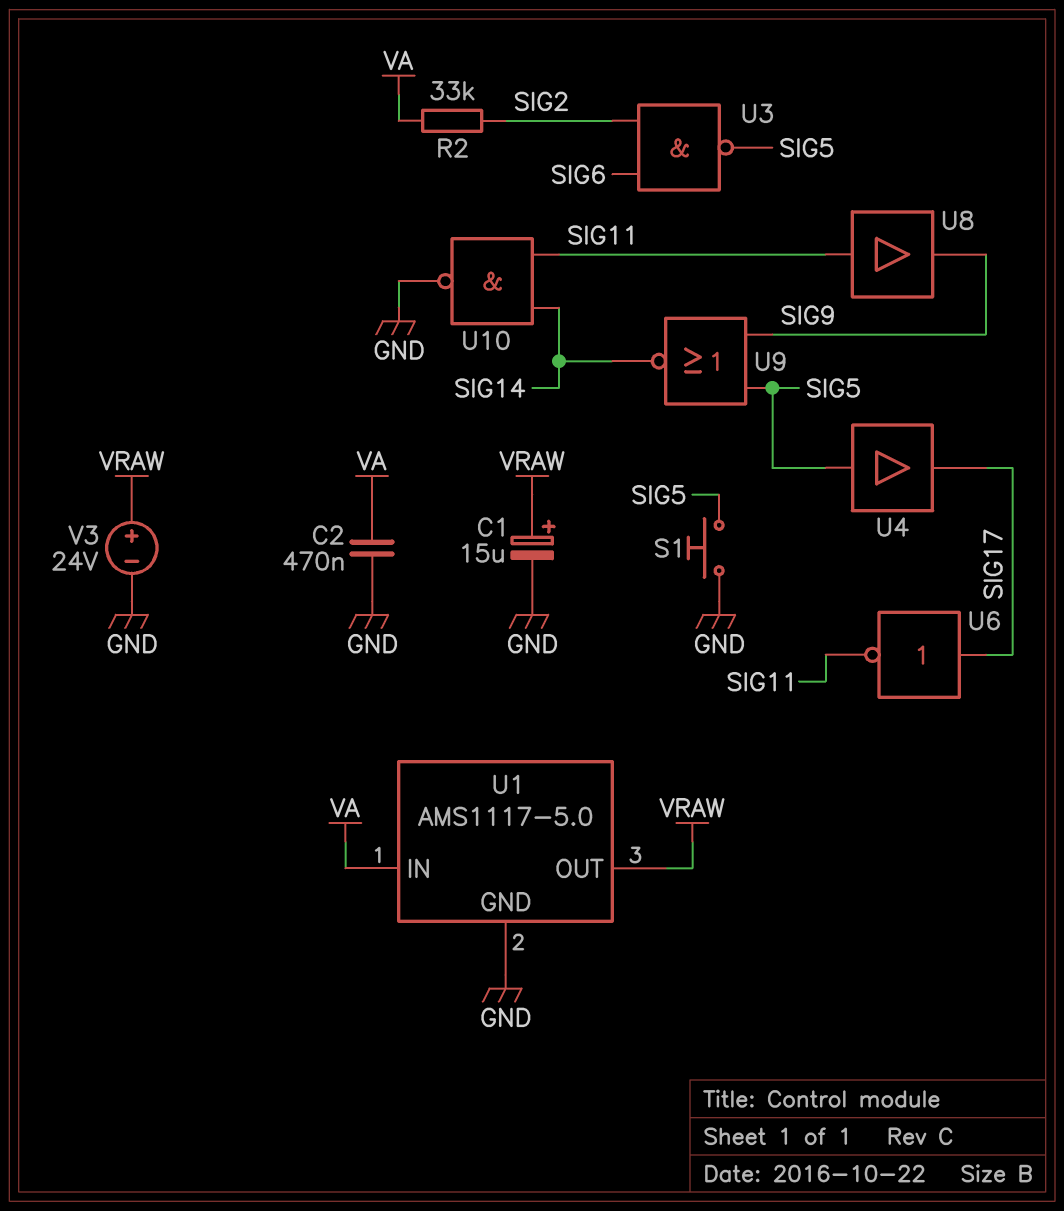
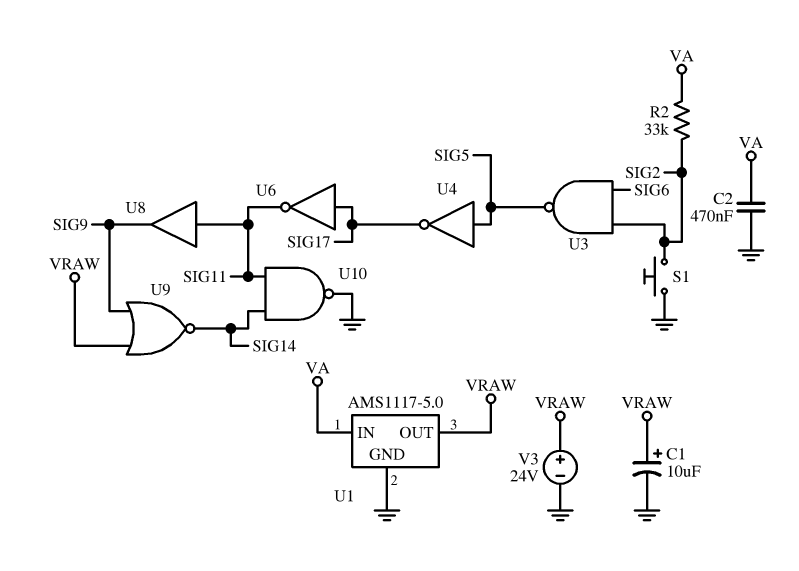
C1: 15uF (plus VRAW, minus GND) -> 10uF (plus VRAW, minus GND)
S1: button (GND, SIG5) -> button (GND, SIG2)
U4: buffer (in SIG5, out SIG17) -> NOT (in SIG5, out SIG17)
U9: NOR (in SIG5, in SIG9, out SIG14) -> NOR (in SIG9, in VRAW, out SIG14)

